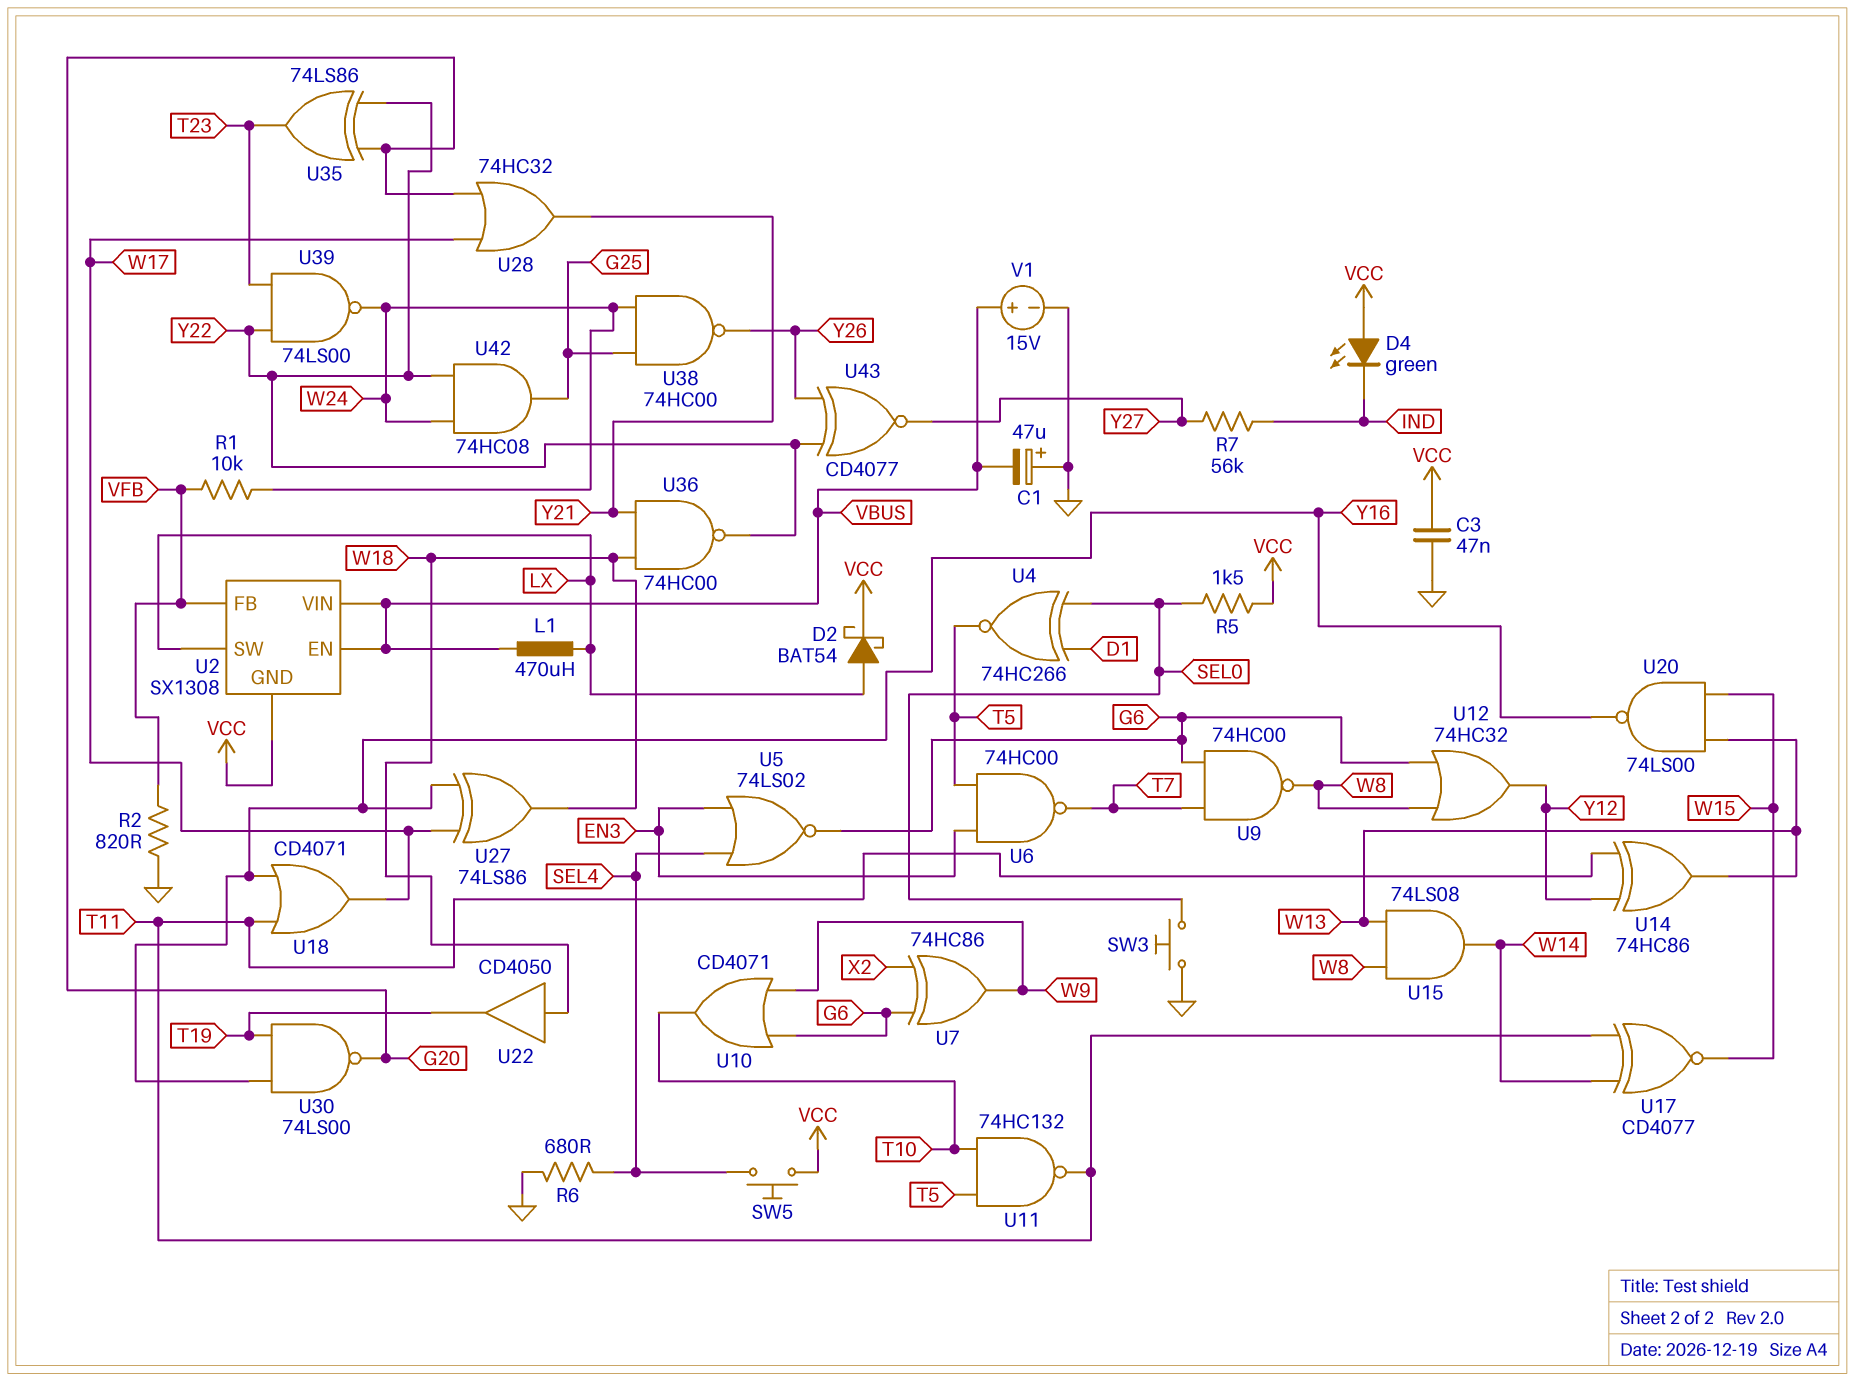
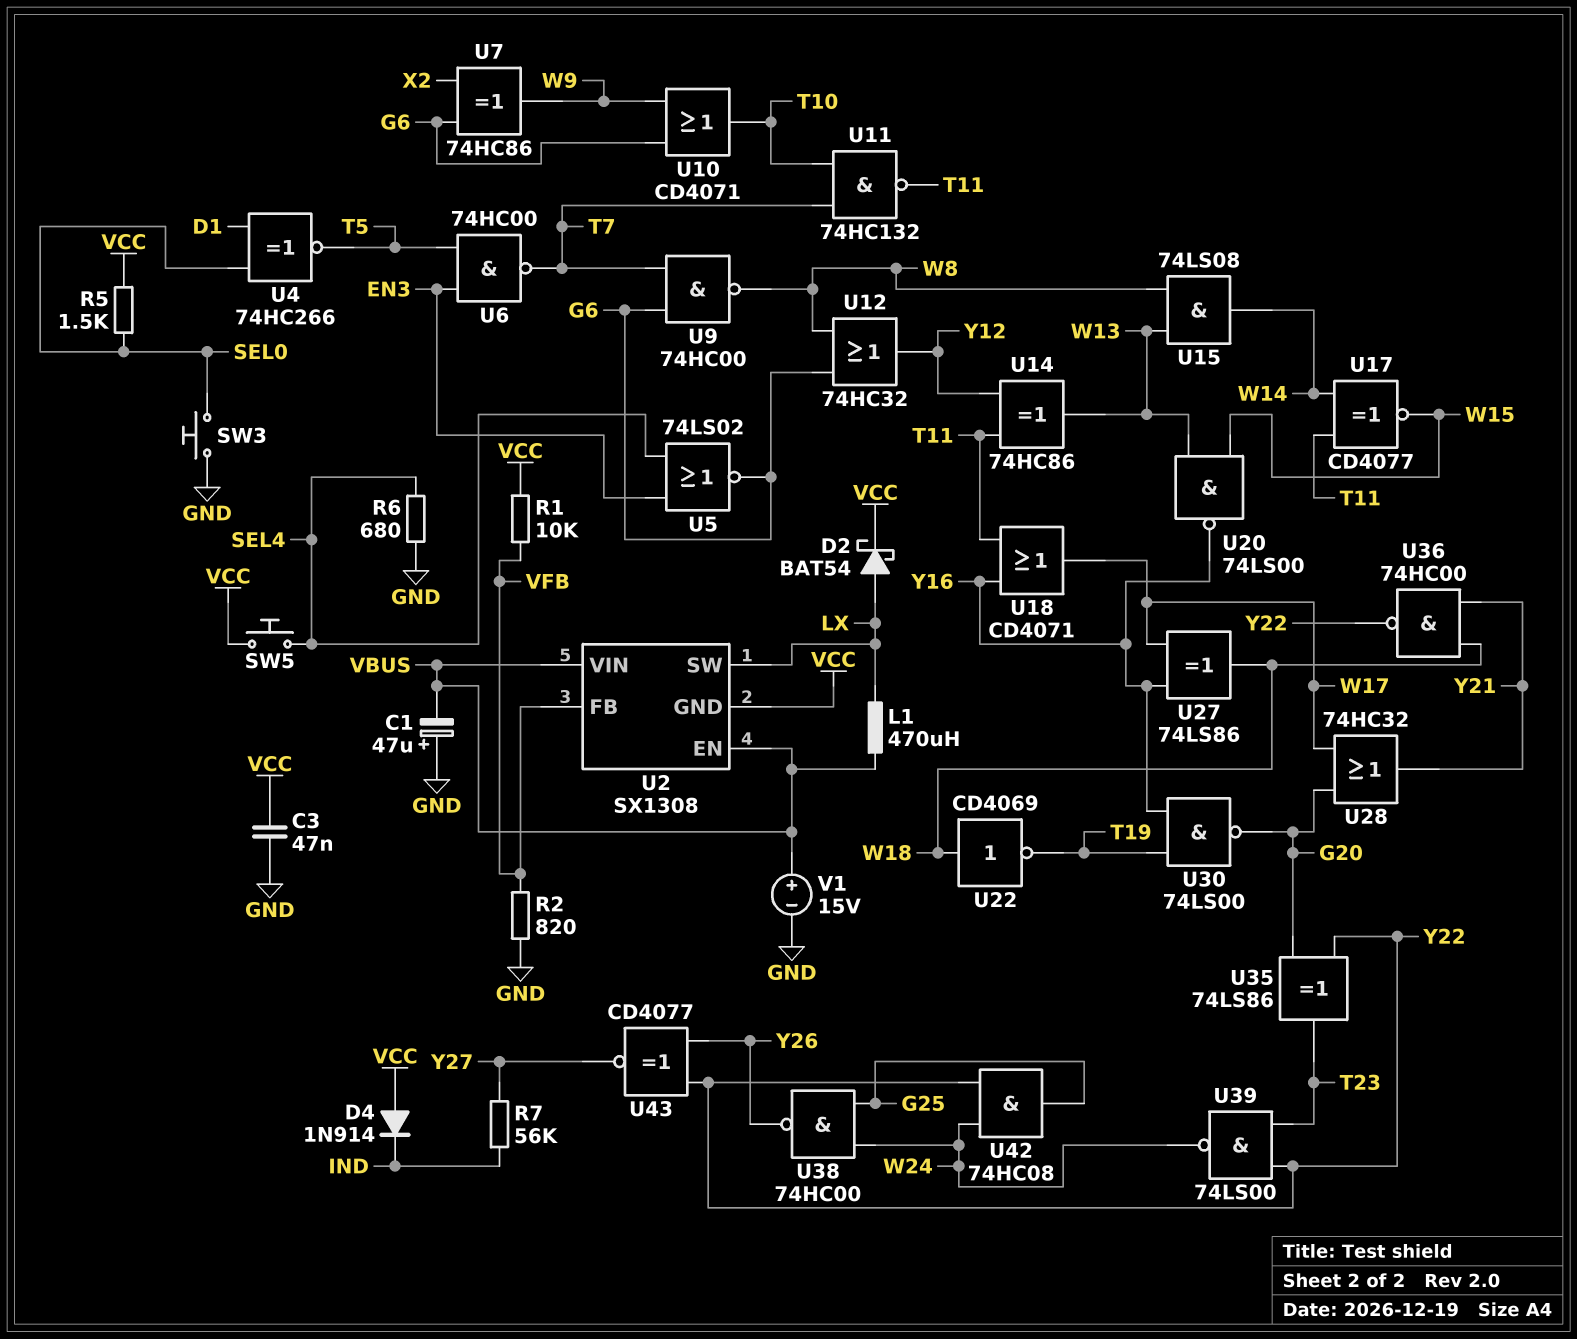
D4: LED green (A VCC, K IND) -> diode 1N914 (A VCC, K IND)
R1: 10k (VFB, W24) -> 10k (VCC, VFB)
U11: NAND 74HC132 (in T5, in T10, out T11) -> NAND 74HC132 (in T7, in T10, out T11)
U22: buffer CD4050 (in W18, out T19) -> NOT CD4069 (in W18, out T19)

